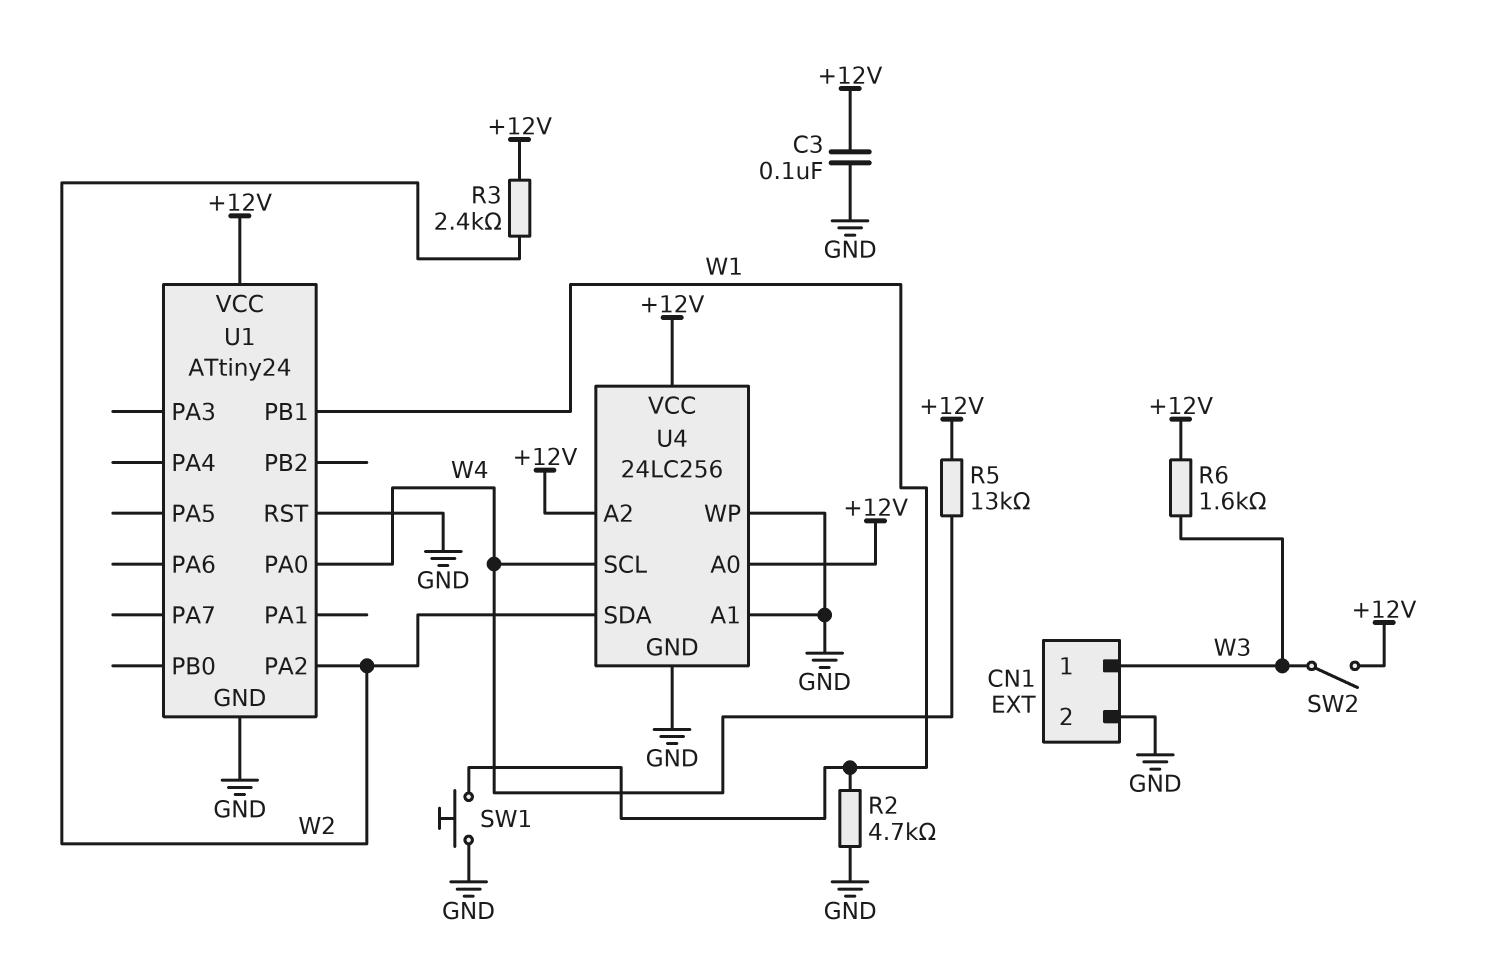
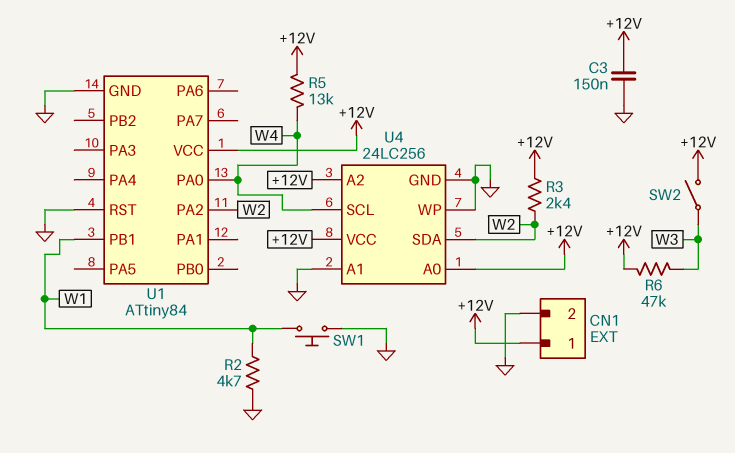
C3: 100nF (+12V, GND) -> 150nF (+12V, GND)
CN1 pin 1: W3 -> +12V
R6: 1.6k (+12V, W3) -> 47k (+12V, W3)
U1: ATtiny24 -> ATtiny84

